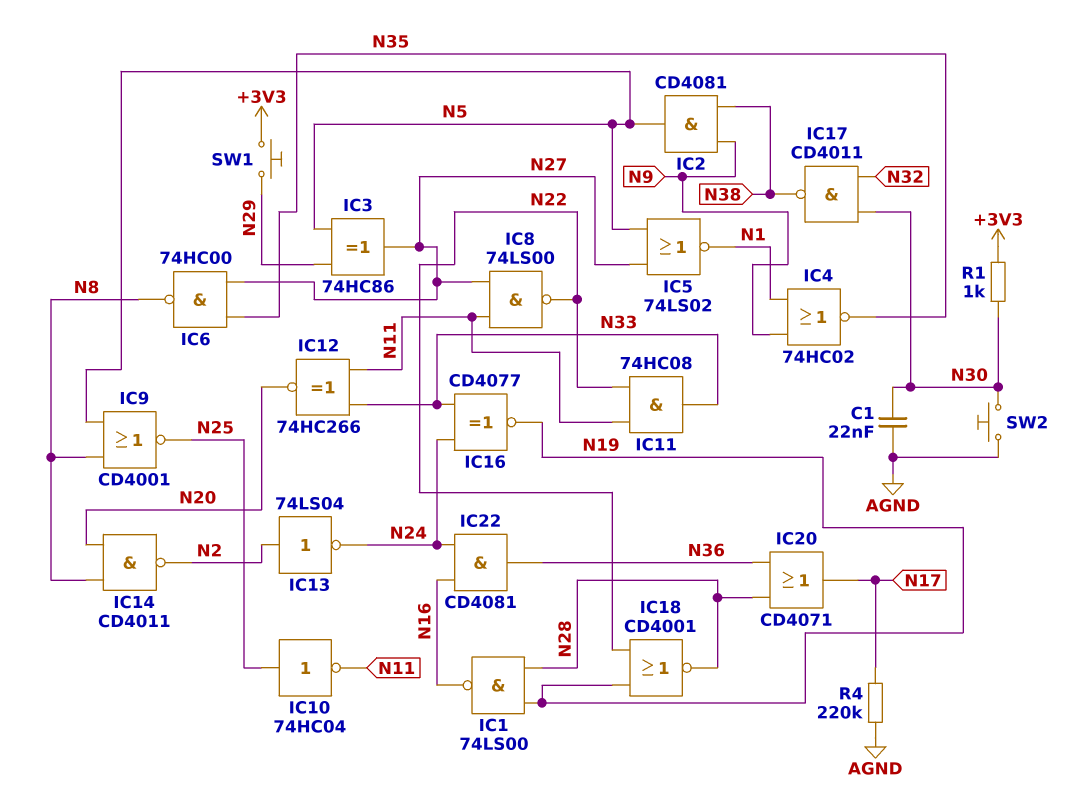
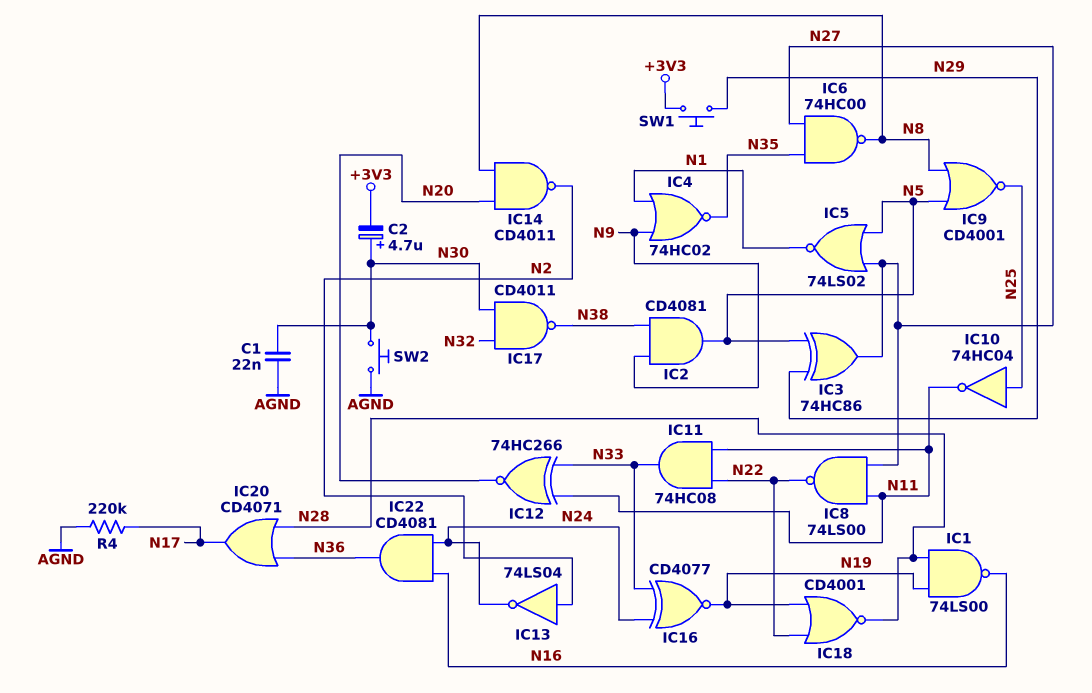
C2: none -> 4.7uF (plus N30, minus +3V3)
R1: 1k (+3V3, N30) -> none

